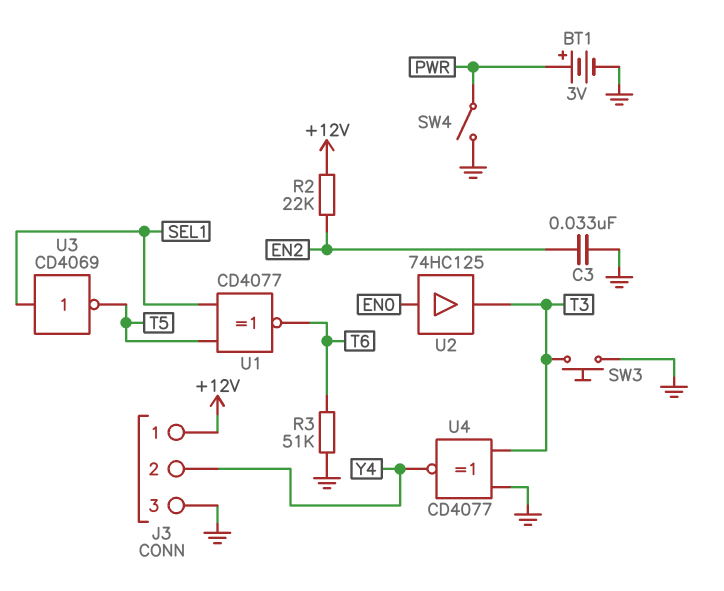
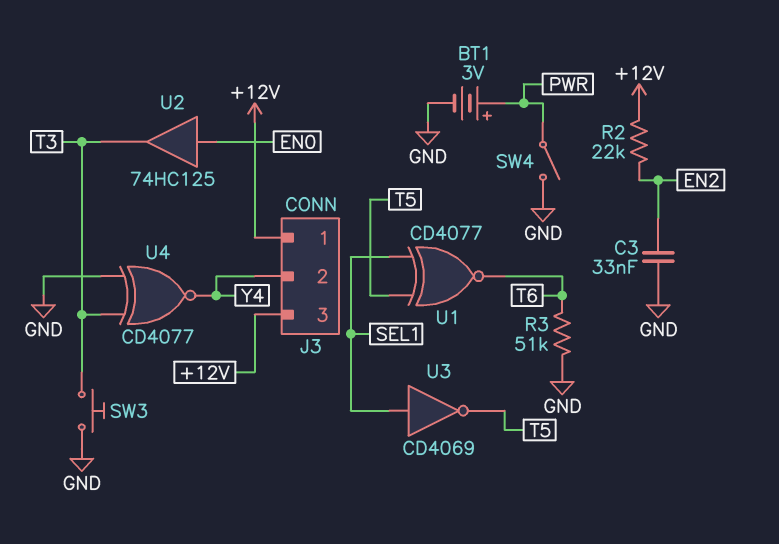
J3 pin 3: GND -> +12V

